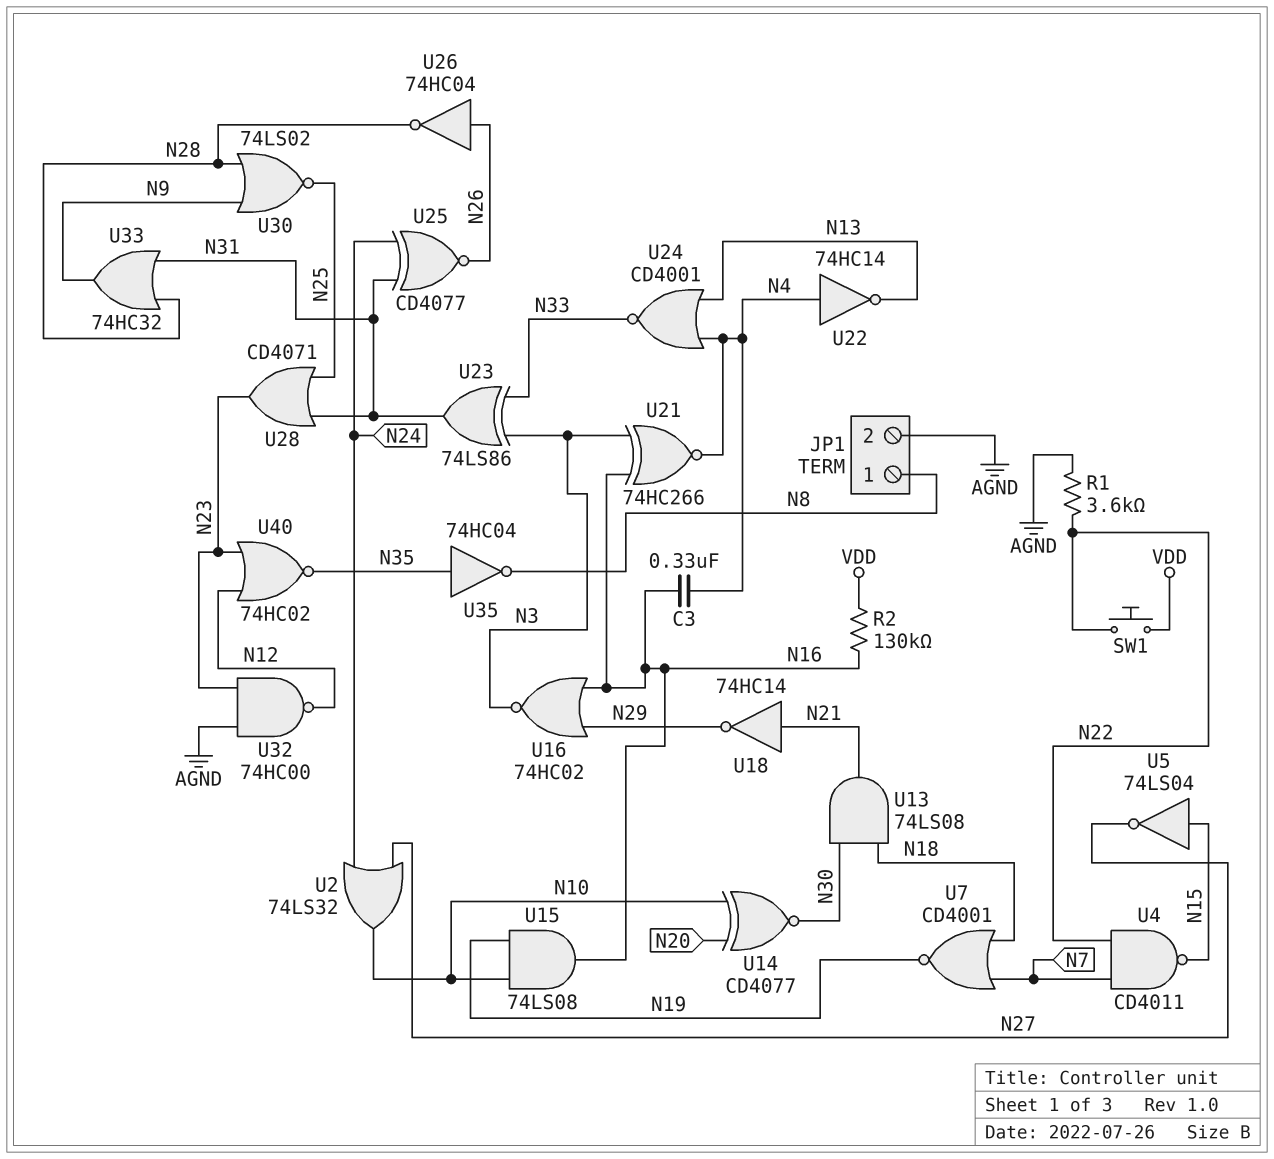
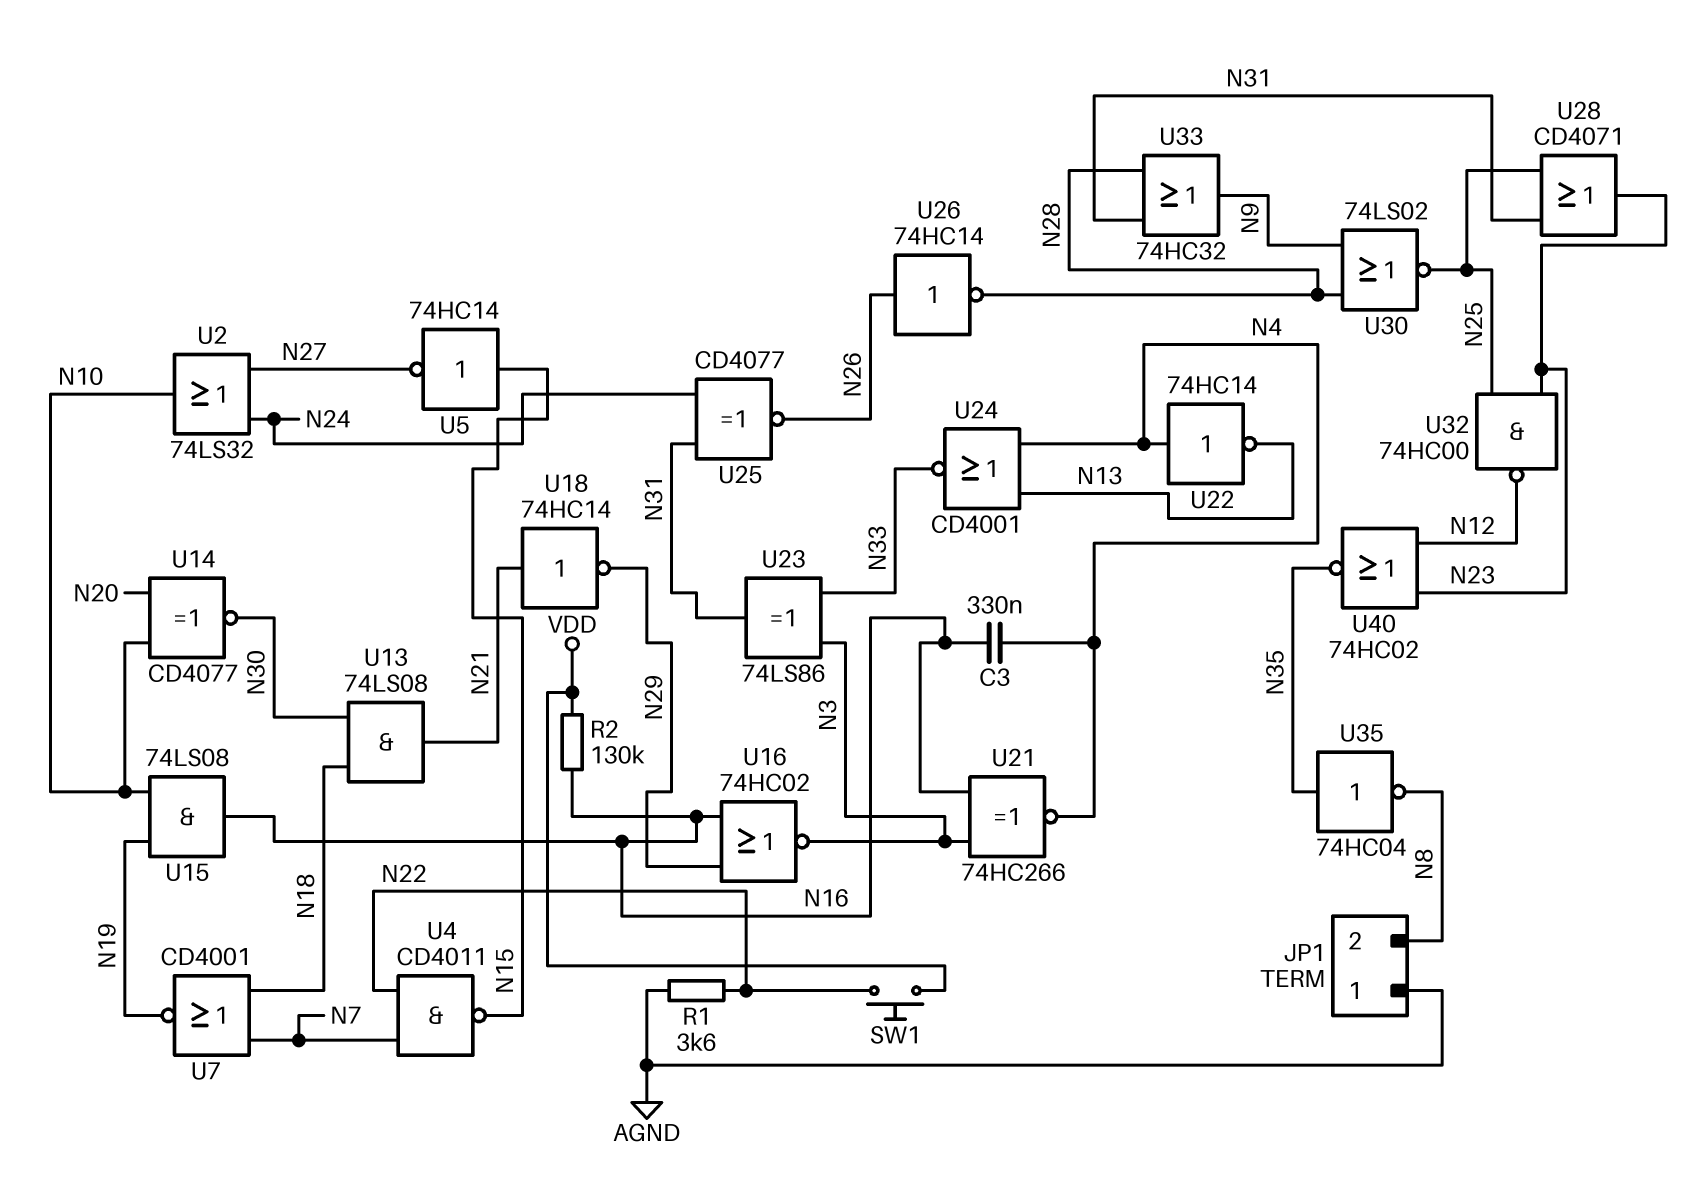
JP1 pin 1: N8 -> AGND
JP1 pin 2: AGND -> N8
U5: NOT 74LS04 (in N15, out N27) -> NOT 74HC14 (in N15, out N27)
U26: NOT 74HC04 (in N26, out N28) -> NOT 74HC14 (in N26, out N28)
U32: NAND 74HC00 (in AGND, in N23, out N12) -> NAND 74HC00 (in N23, in N25, out N12)

